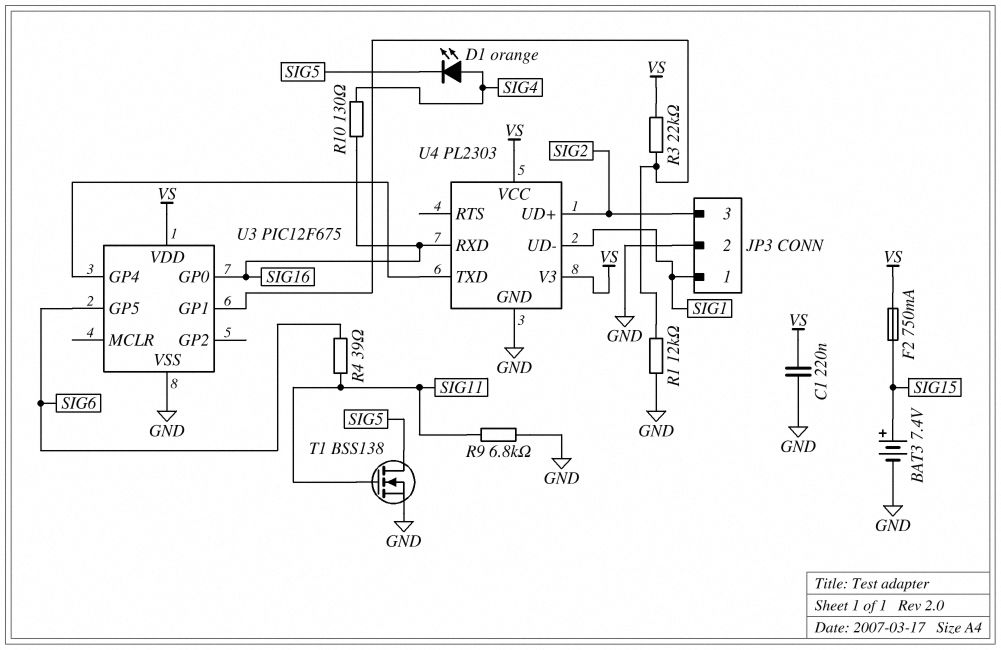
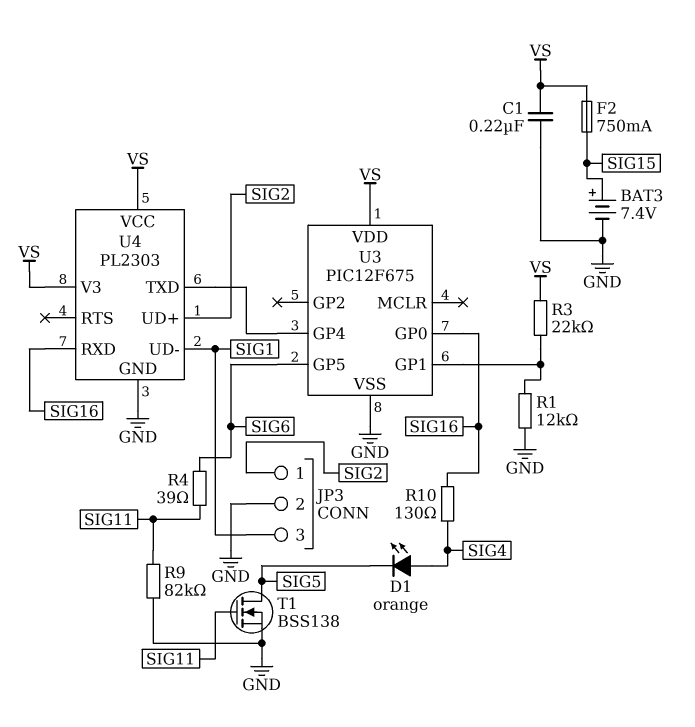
JP3 pin 1: SIG1 -> SIG2
JP3 pin 3: SIG2 -> SIG1
R9: 6.8k (GND, SIG11) -> 82k (GND, SIG11)

